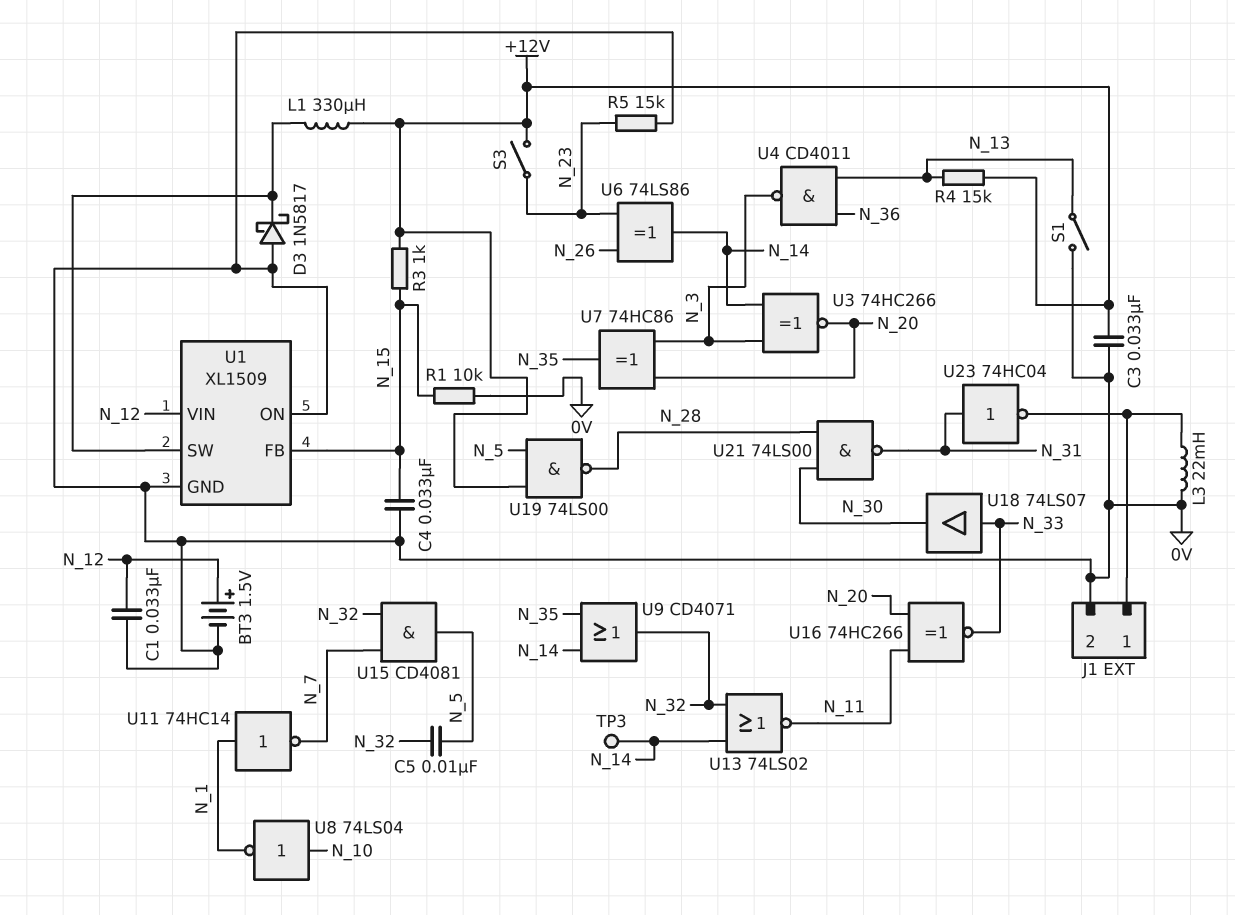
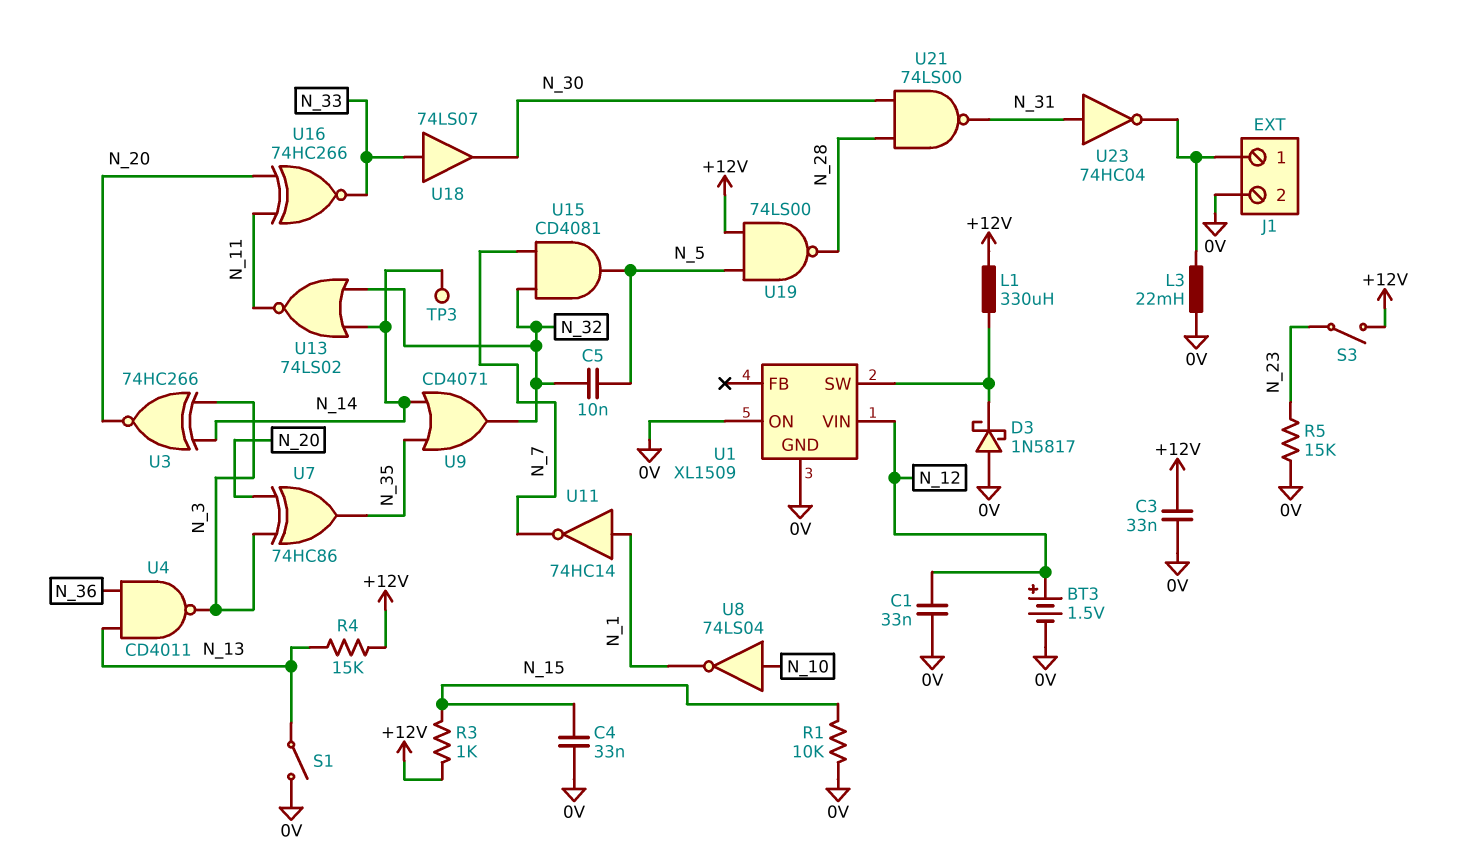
U1 pin FB: N_15 -> none
U6: XOR 74LS86 (in N_23, in N_26, out N_14) -> none

